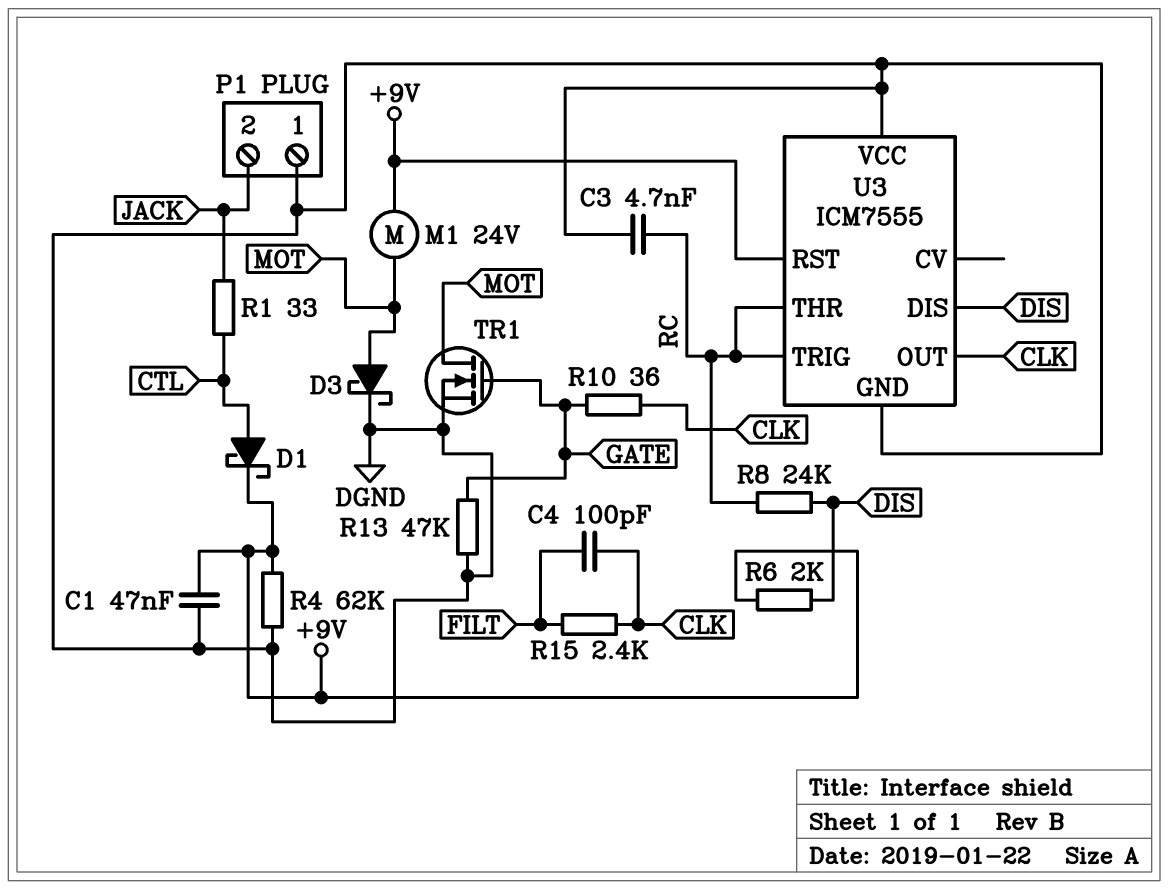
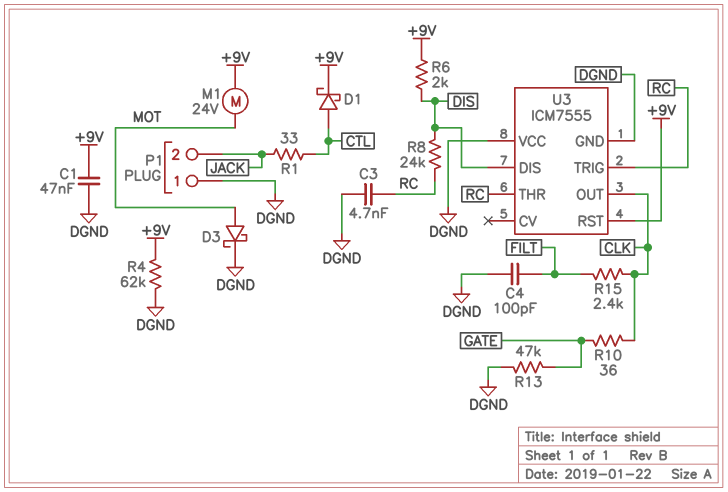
C4: 100pF (CLK, FILT) -> 100pF (DGND, FILT)
TR1: NMOS (G GATE, D MOT, S DGND) -> none

